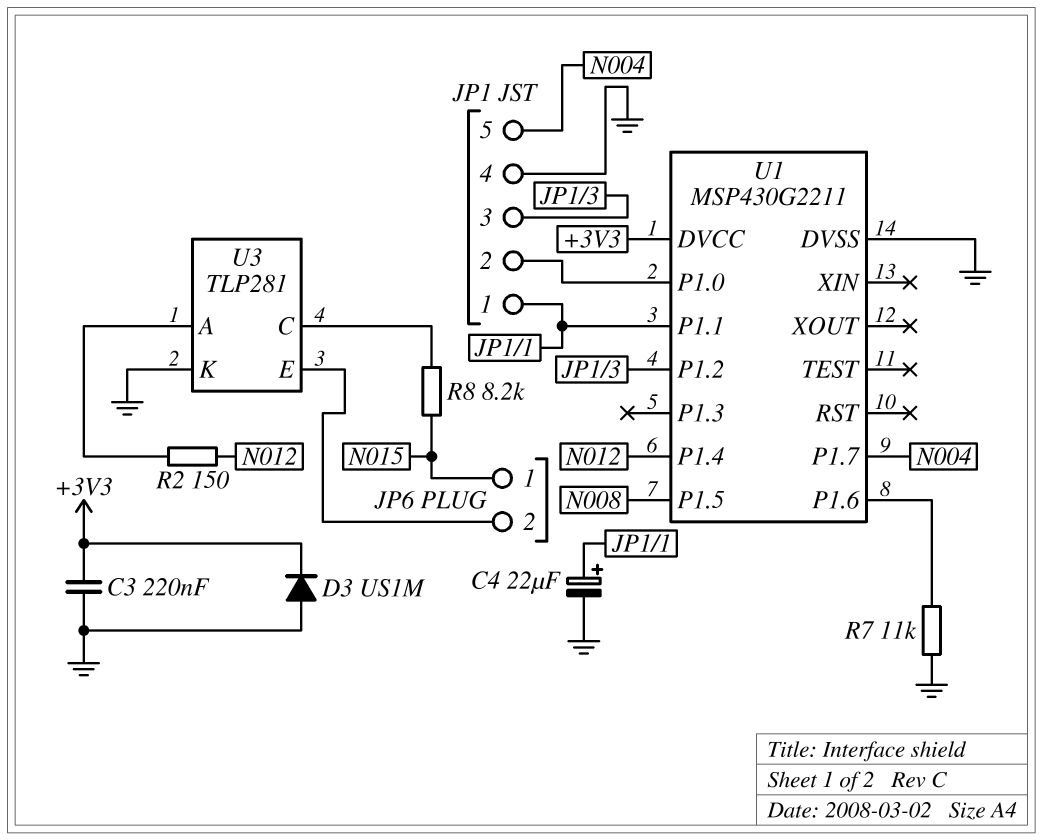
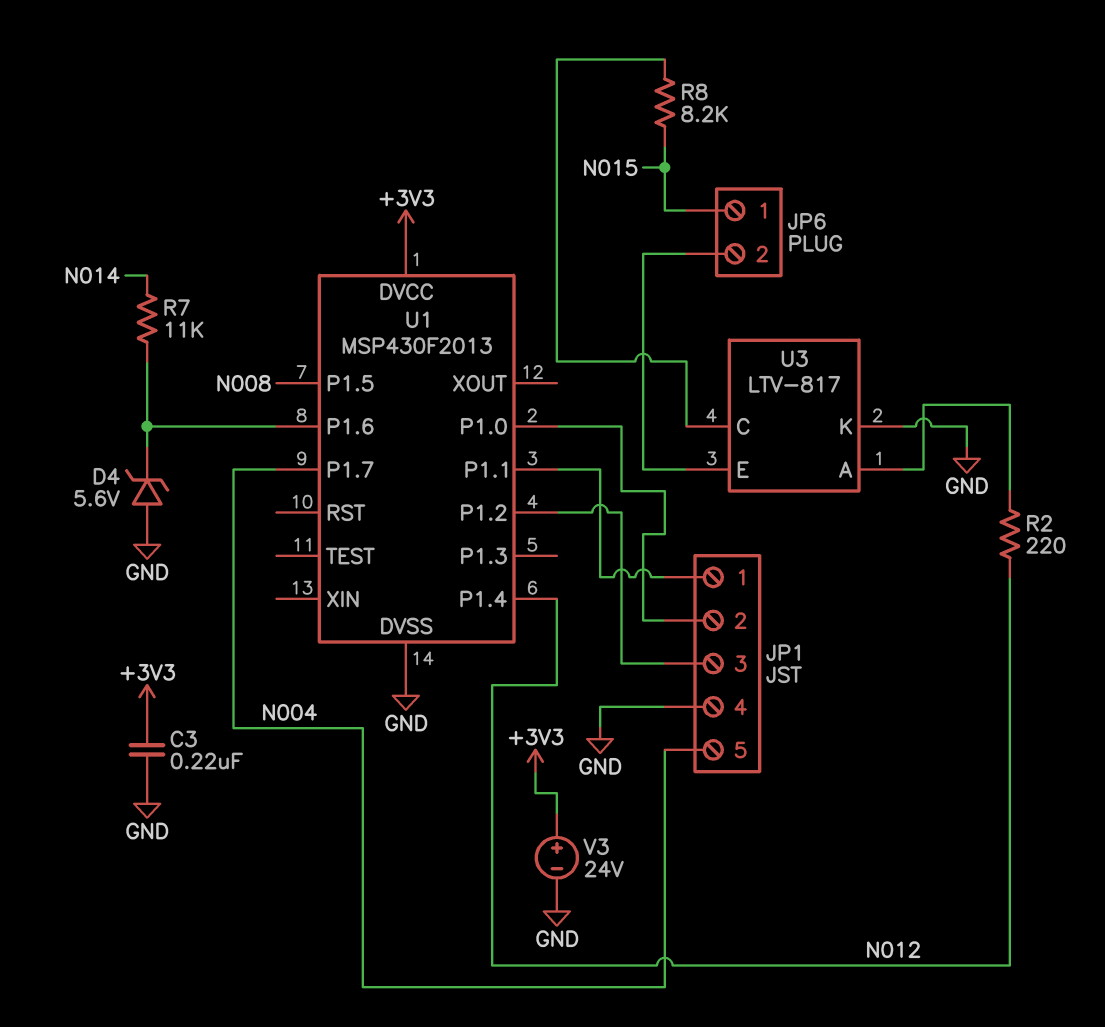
C4: 22uF (plus JP1/1, minus GND) -> none
D3: diode US1M (A GND, K +3V3) -> none
D4: none -> zener 5.6V (A GND, K U1/P1.6)
R2: 150 (N012, U3/A) -> 220 (N012, U3/A)
R7: 11k (GND, U1/P1.6) -> 11k (N014, U1/P1.6)
U1: MSP430G2211 -> MSP430F2013
U3: TLP281 -> LTV-817
V3: none -> 24V (plus +3V3, minus GND)

